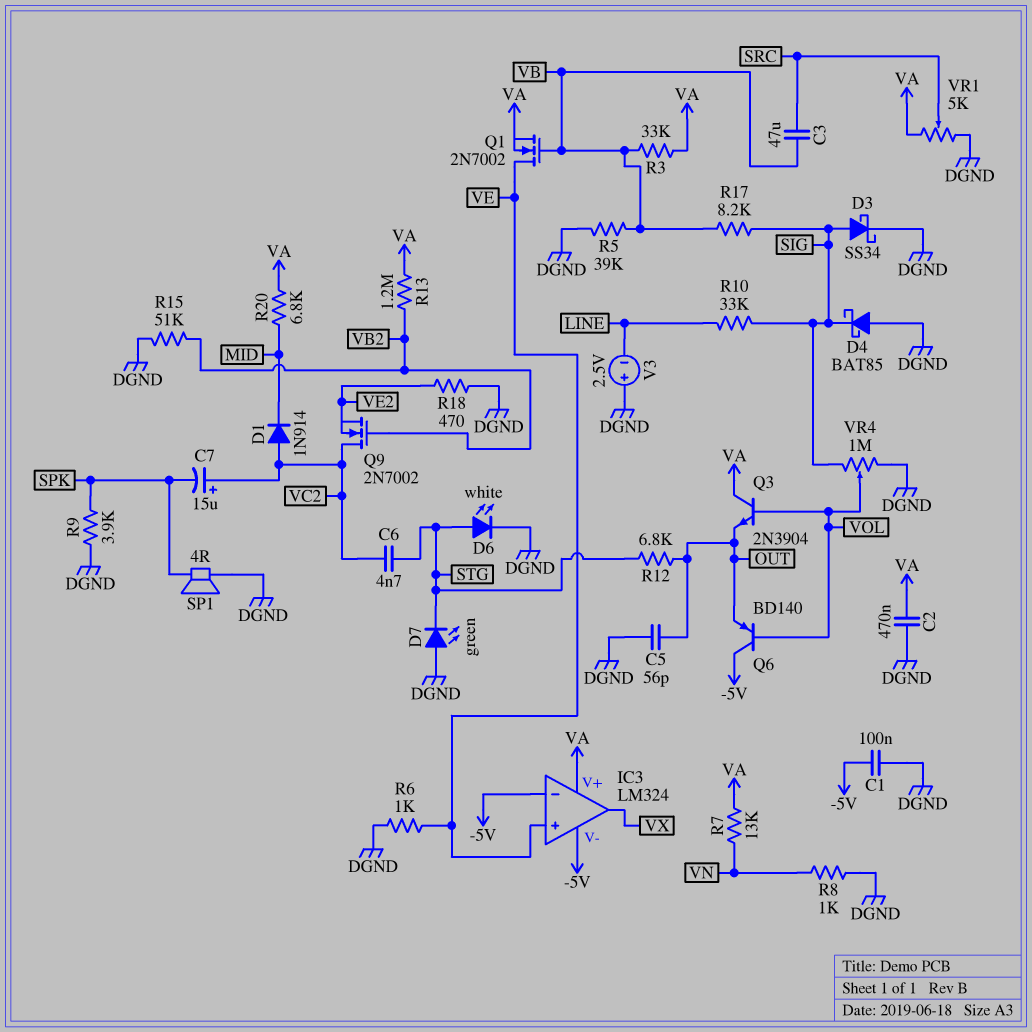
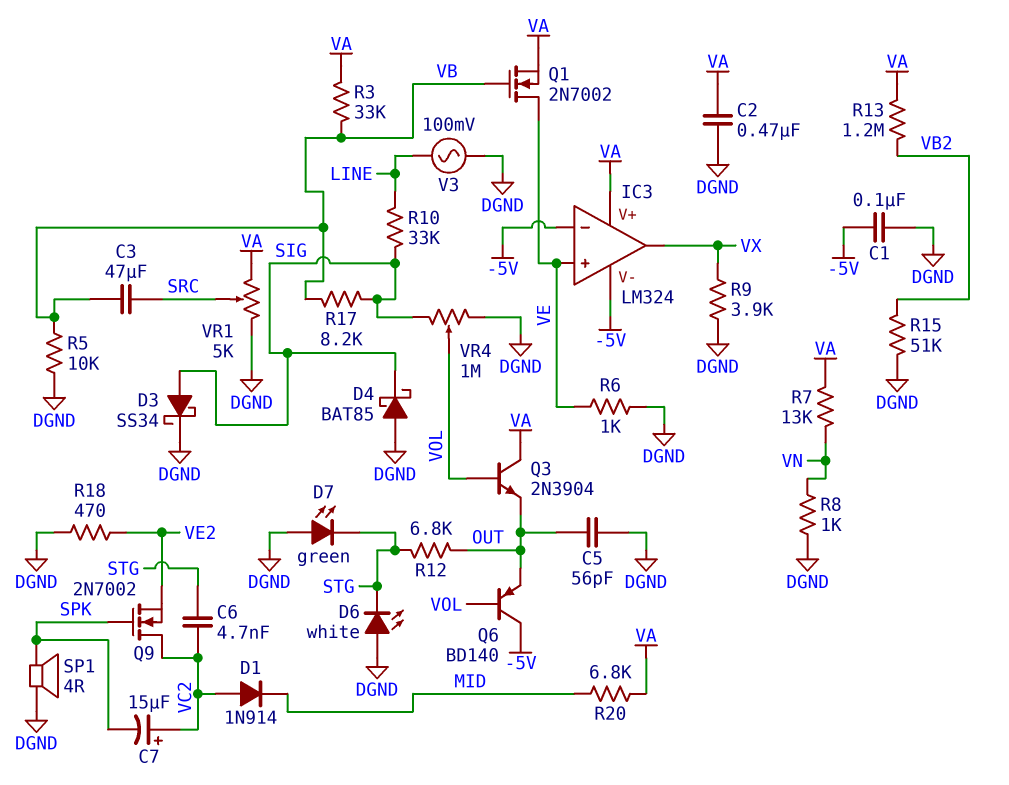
D6: LED white (A STG, K DGND) -> LED white (A DGND, K STG)
Q9: NMOS 2N7002 (G VB2, D VC2, S VE2) -> NMOS 2N7002 (G SPK, D VC2, S VE2)
R5: 39k (DGND, VB) -> 10k (DGND, VB)
R9: 3.9k (DGND, SPK) -> 3.9k (DGND, VX)
V3: 2.5V (plus DGND, minus LINE) -> AC 100mV (DGND, LINE)

